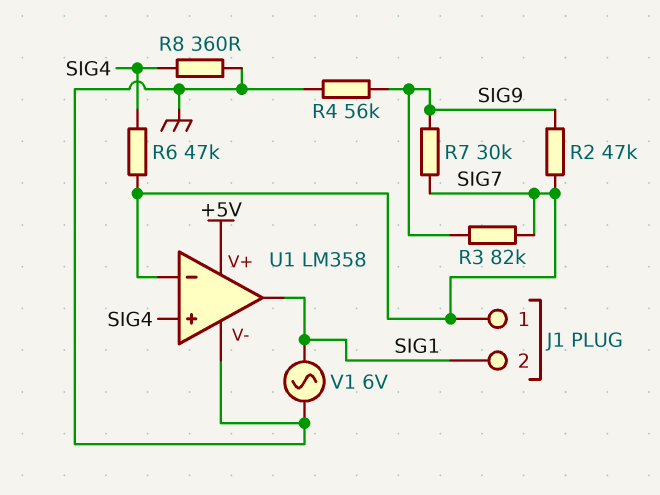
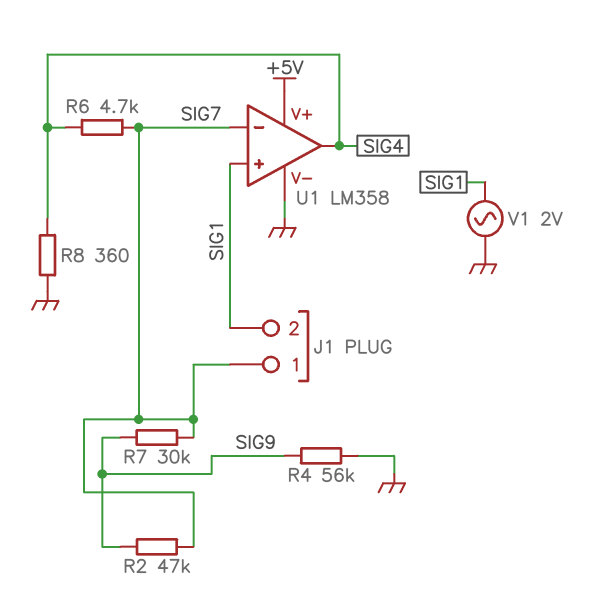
R3: 82k (SIG7, SIG9) -> none
R6: 47k (SIG4, SIG7) -> 4.7k (SIG4, SIG7)
U1 pin in+: SIG4 -> SIG1
U1 pin out: SIG1 -> SIG4
V1: AC 6V (GND, SIG1) -> AC 2V (GND, SIG1)

